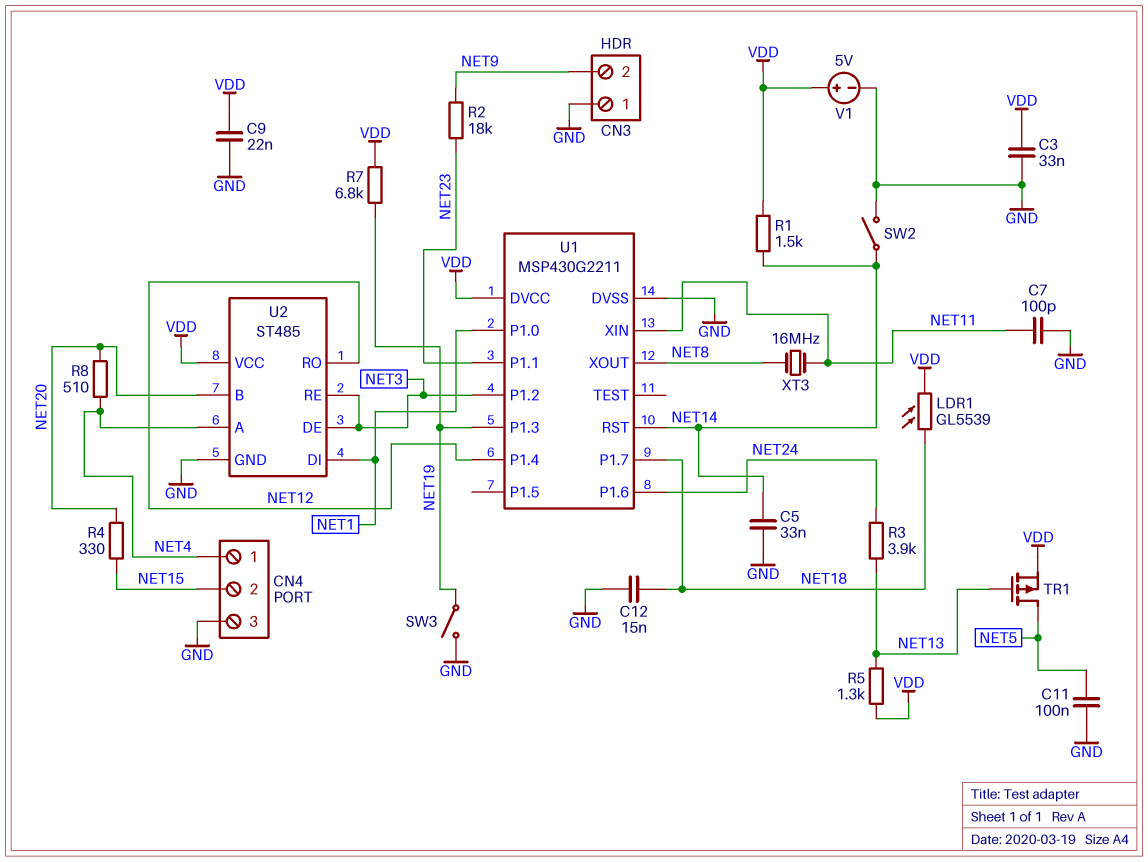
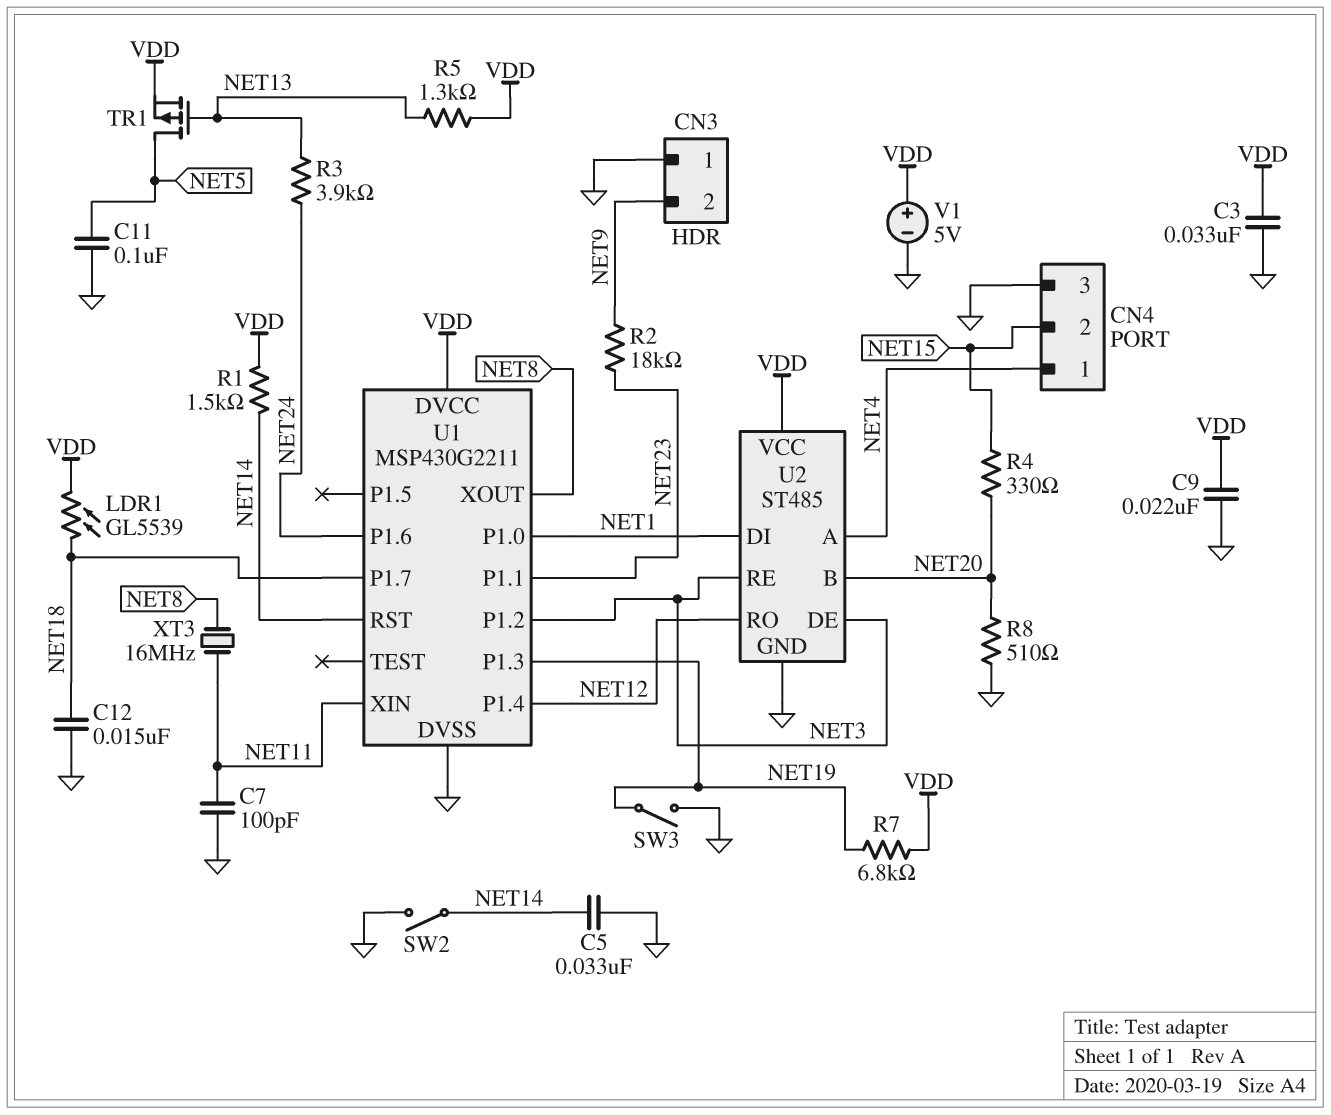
R8: 510 (NET4, NET20) -> 510 (GND, NET20)

